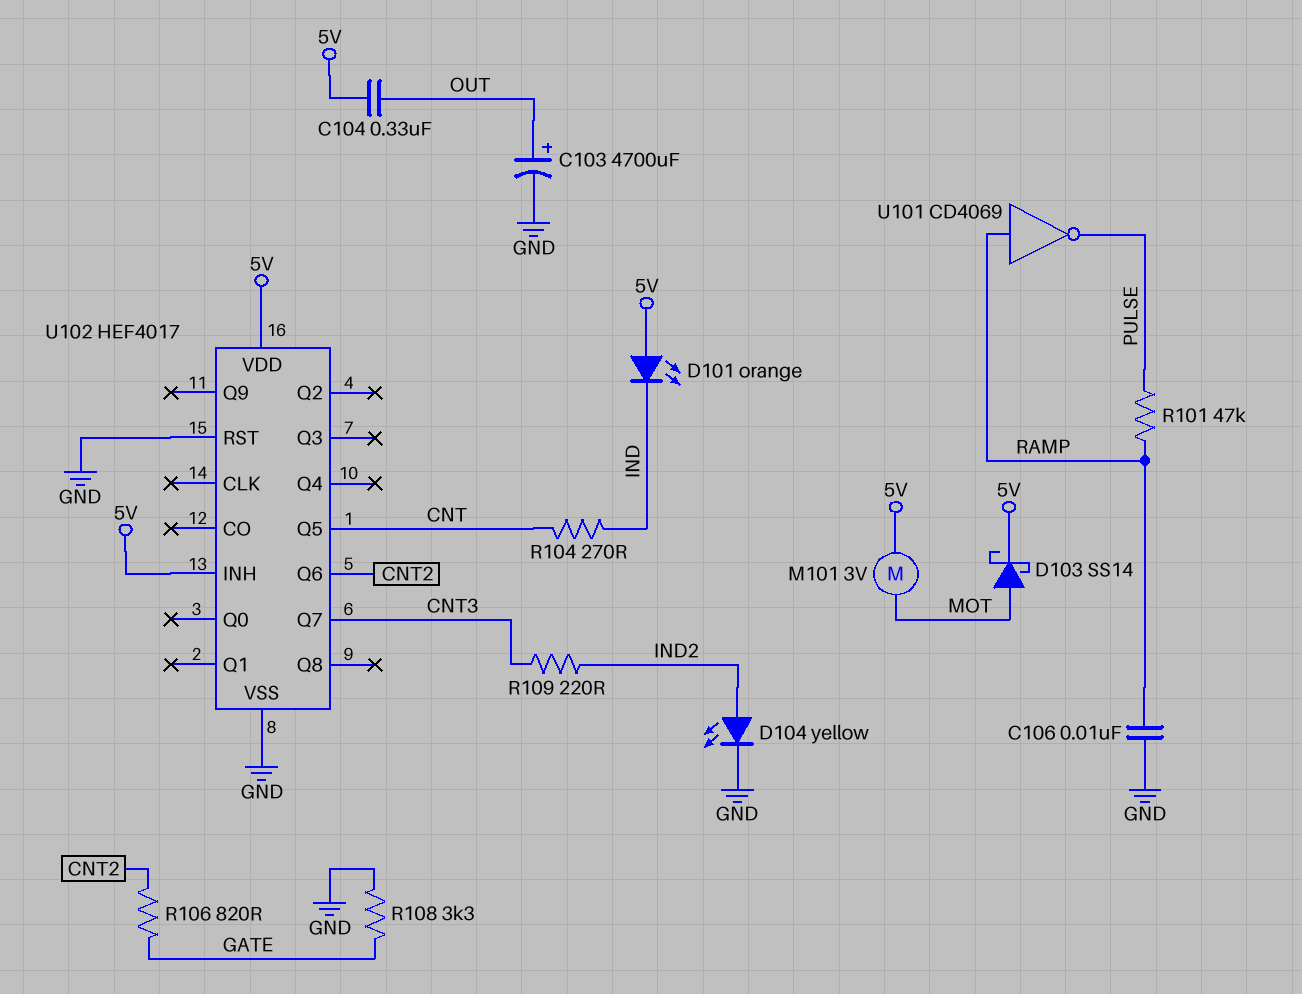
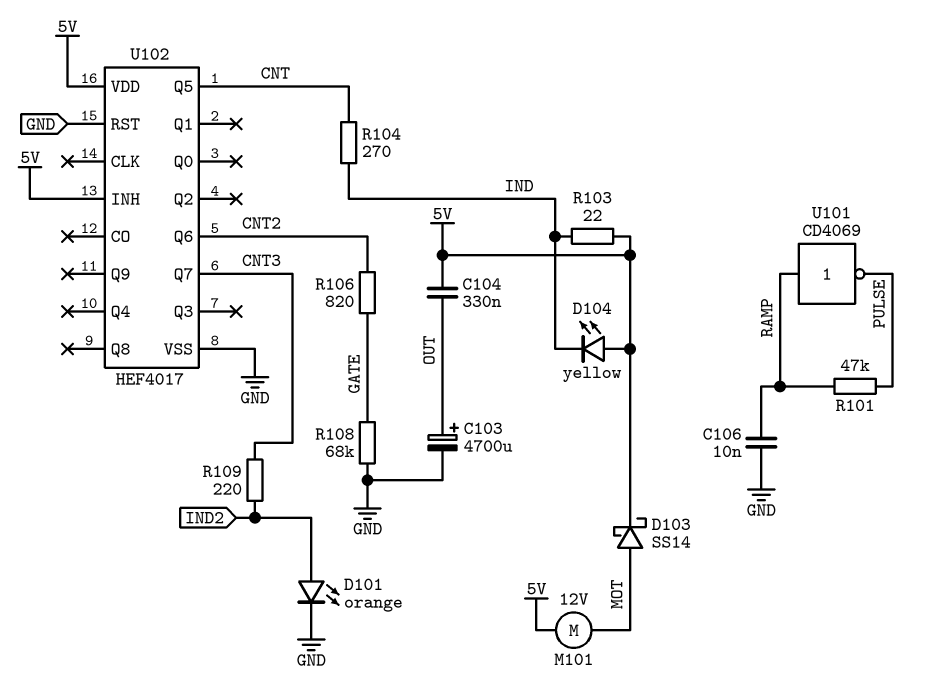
D101: LED orange (A 5V, K IND) -> LED orange (A IND2, K GND)
D104: LED yellow (A IND2, K GND) -> LED yellow (A 5V, K IND)
M101: motor 3V (5V, MOT) -> motor 12V (5V, MOT)
R103: none -> 22 (5V, IND)
R108: 3.3k (GATE, GND) -> 68k (GATE, GND)

